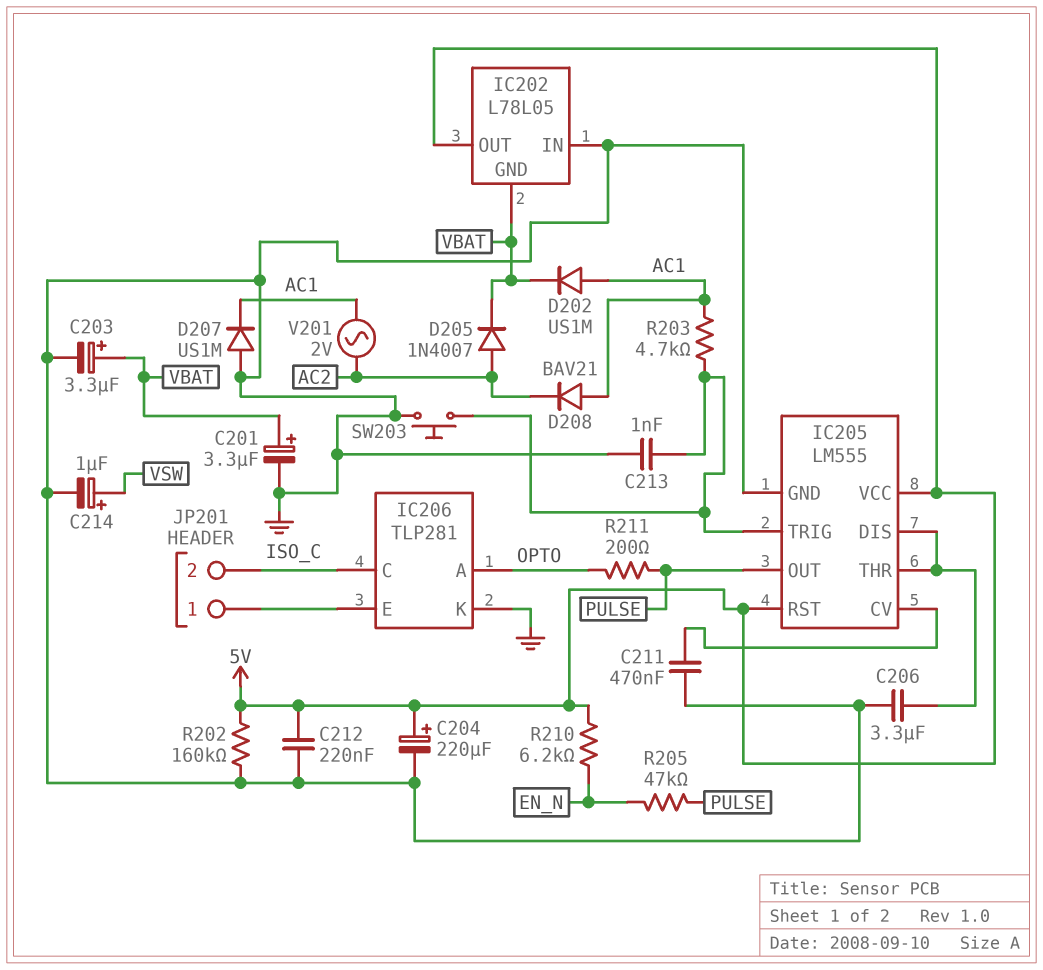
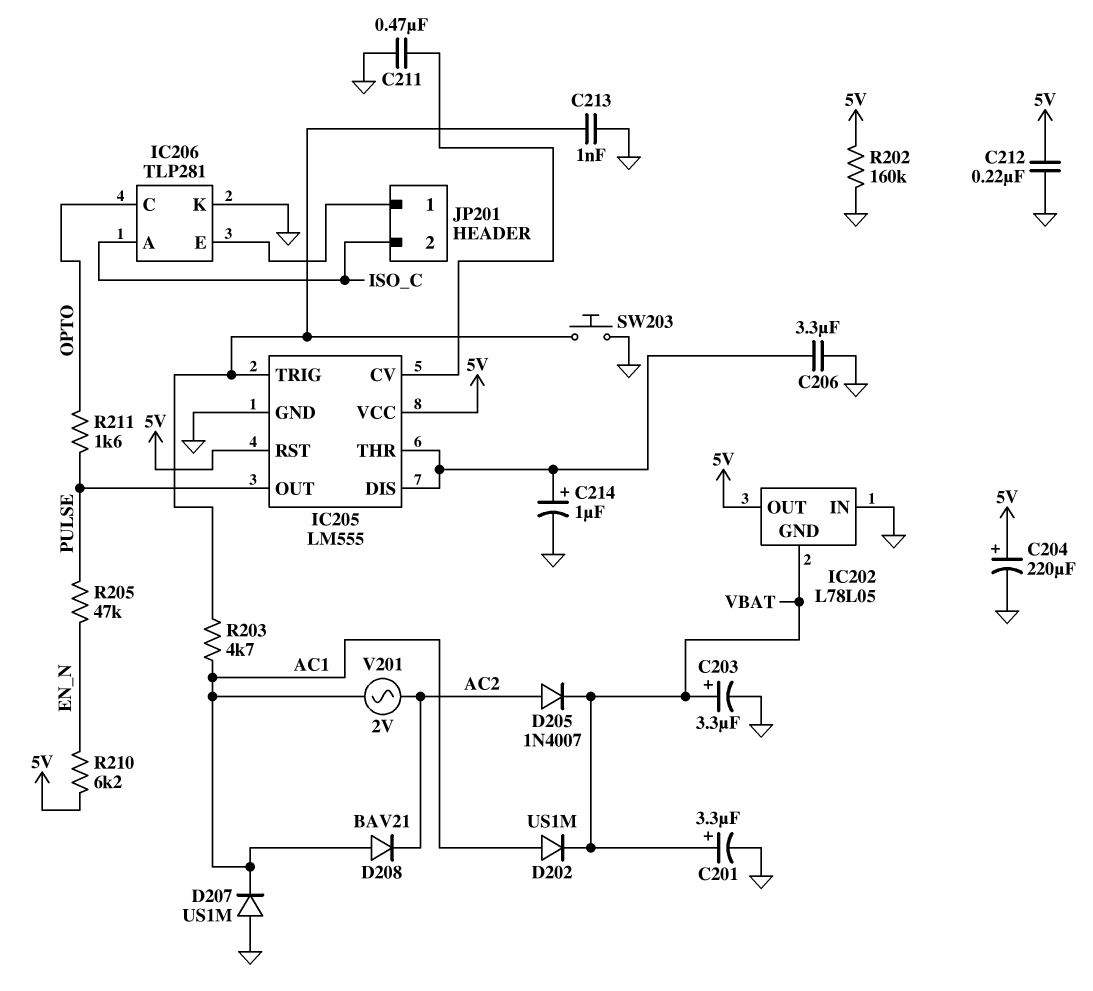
C214: 1uF (plus VSW, minus GND) -> 1uF (plus IC205/DIS, minus GND)
IC206 pin A: OPTO -> ISO_C
IC206 pin C: ISO_C -> OPTO
R211: 200 (OPTO, PULSE) -> 1.6k (OPTO, PULSE)

